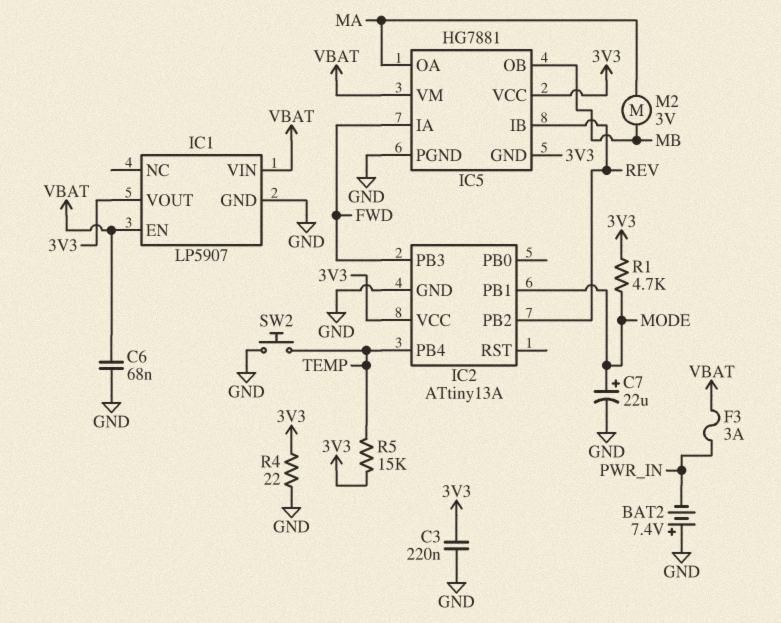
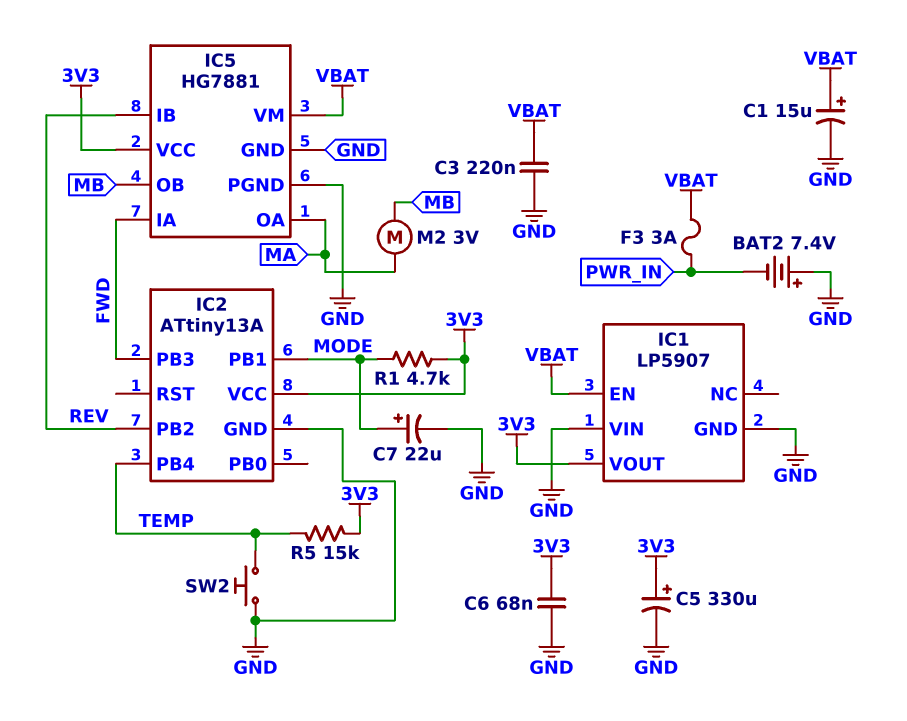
C1: none -> 15uF (plus VBAT, minus GND)
C3: 220nF (3V3, GND) -> 220nF (GND, VBAT)
C5: none -> 330uF (plus 3V3, minus GND)
C6: 68nF (GND, VBAT) -> 68nF (3V3, GND)
IC1 pin VIN: VBAT -> GND
IC5 pin GND: 3V3 -> GND
R4: 22 (3V3, GND) -> none

